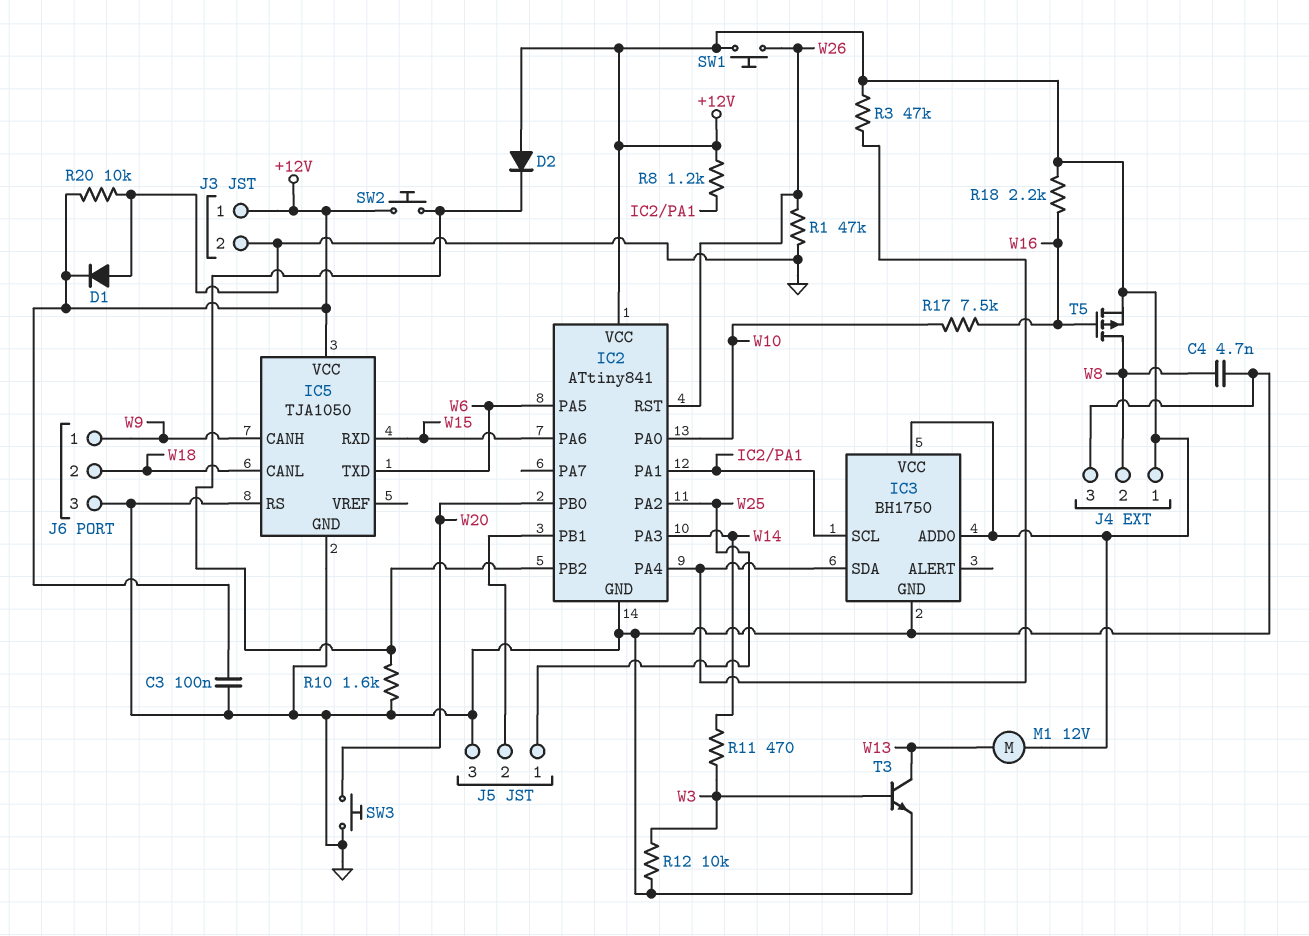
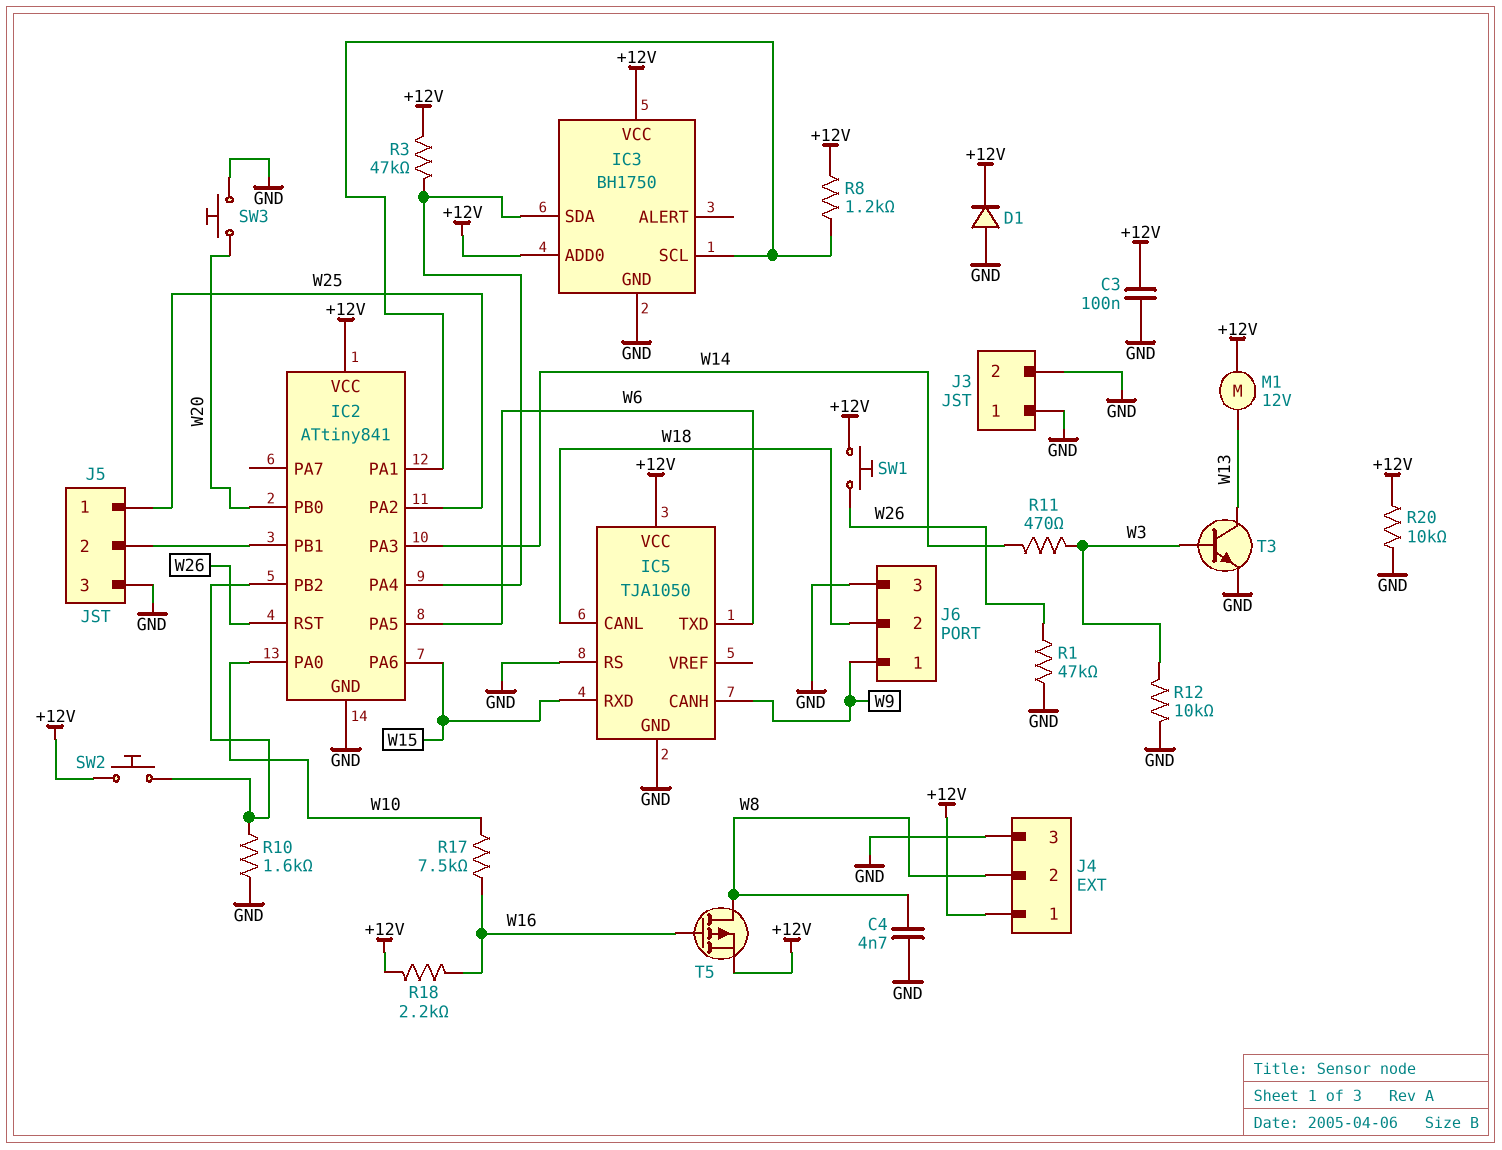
D2: diode (A +12V, K IC2/PB2) -> none
J3 pin 1: +12V -> GND

